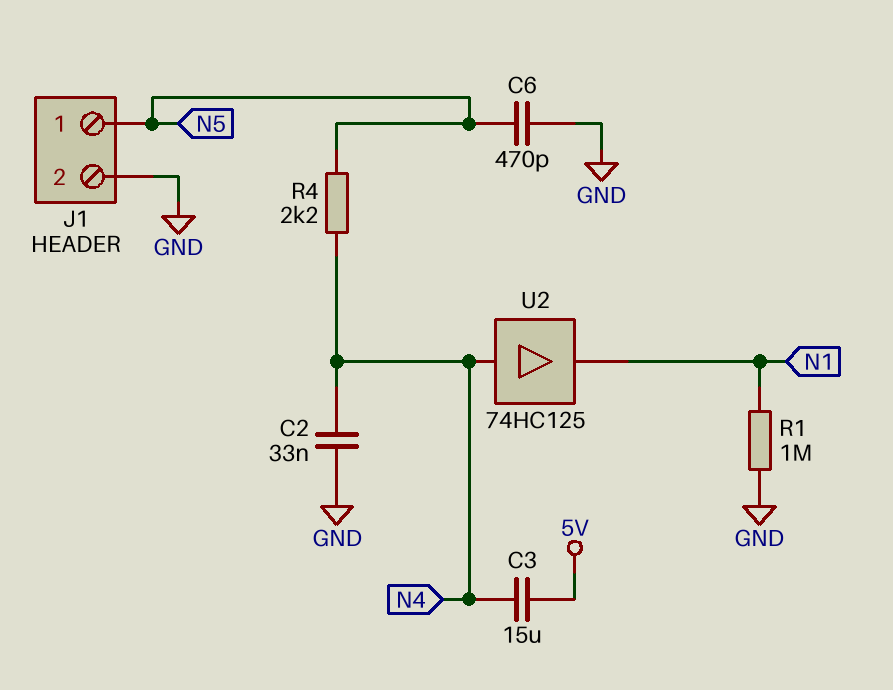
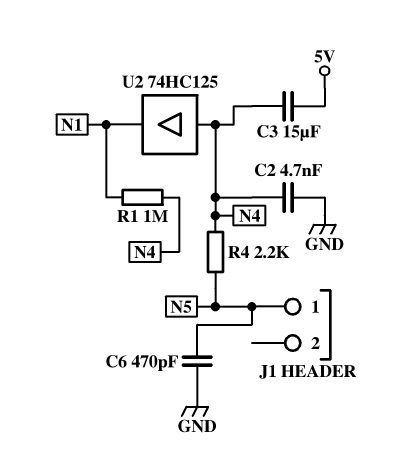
C2: 33nF (GND, N4) -> 4.7nF (GND, N4)
J1 pin 2: GND -> none
R1: 1M (GND, N1) -> 1M (N1, N4)

